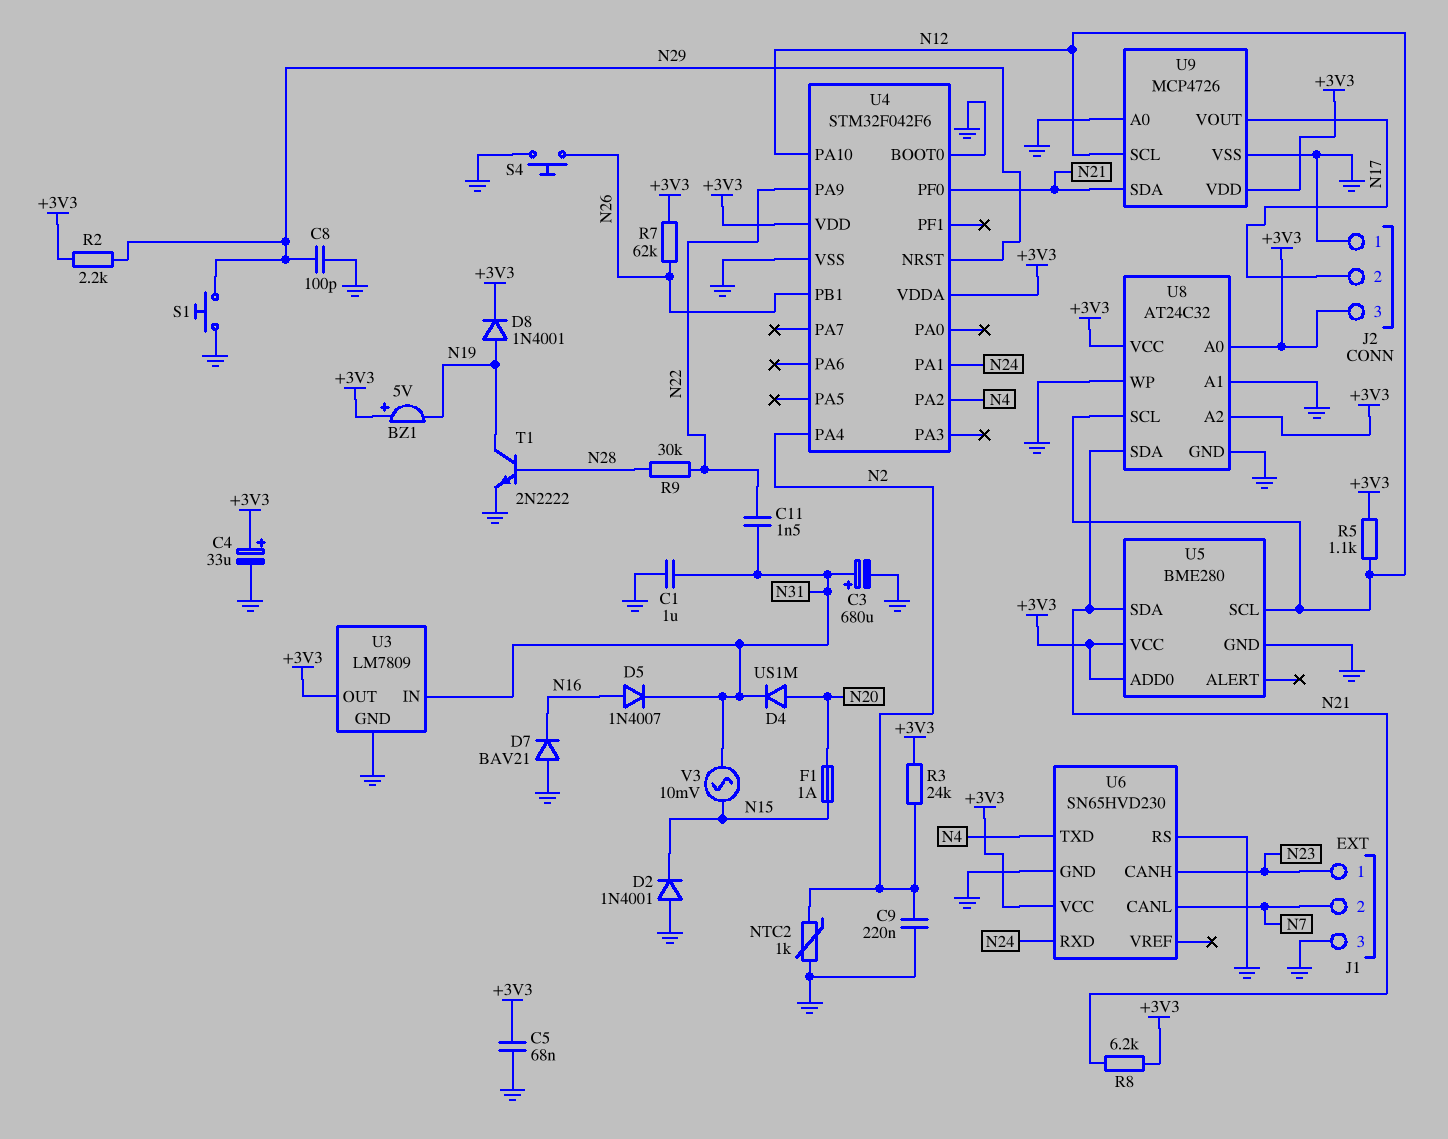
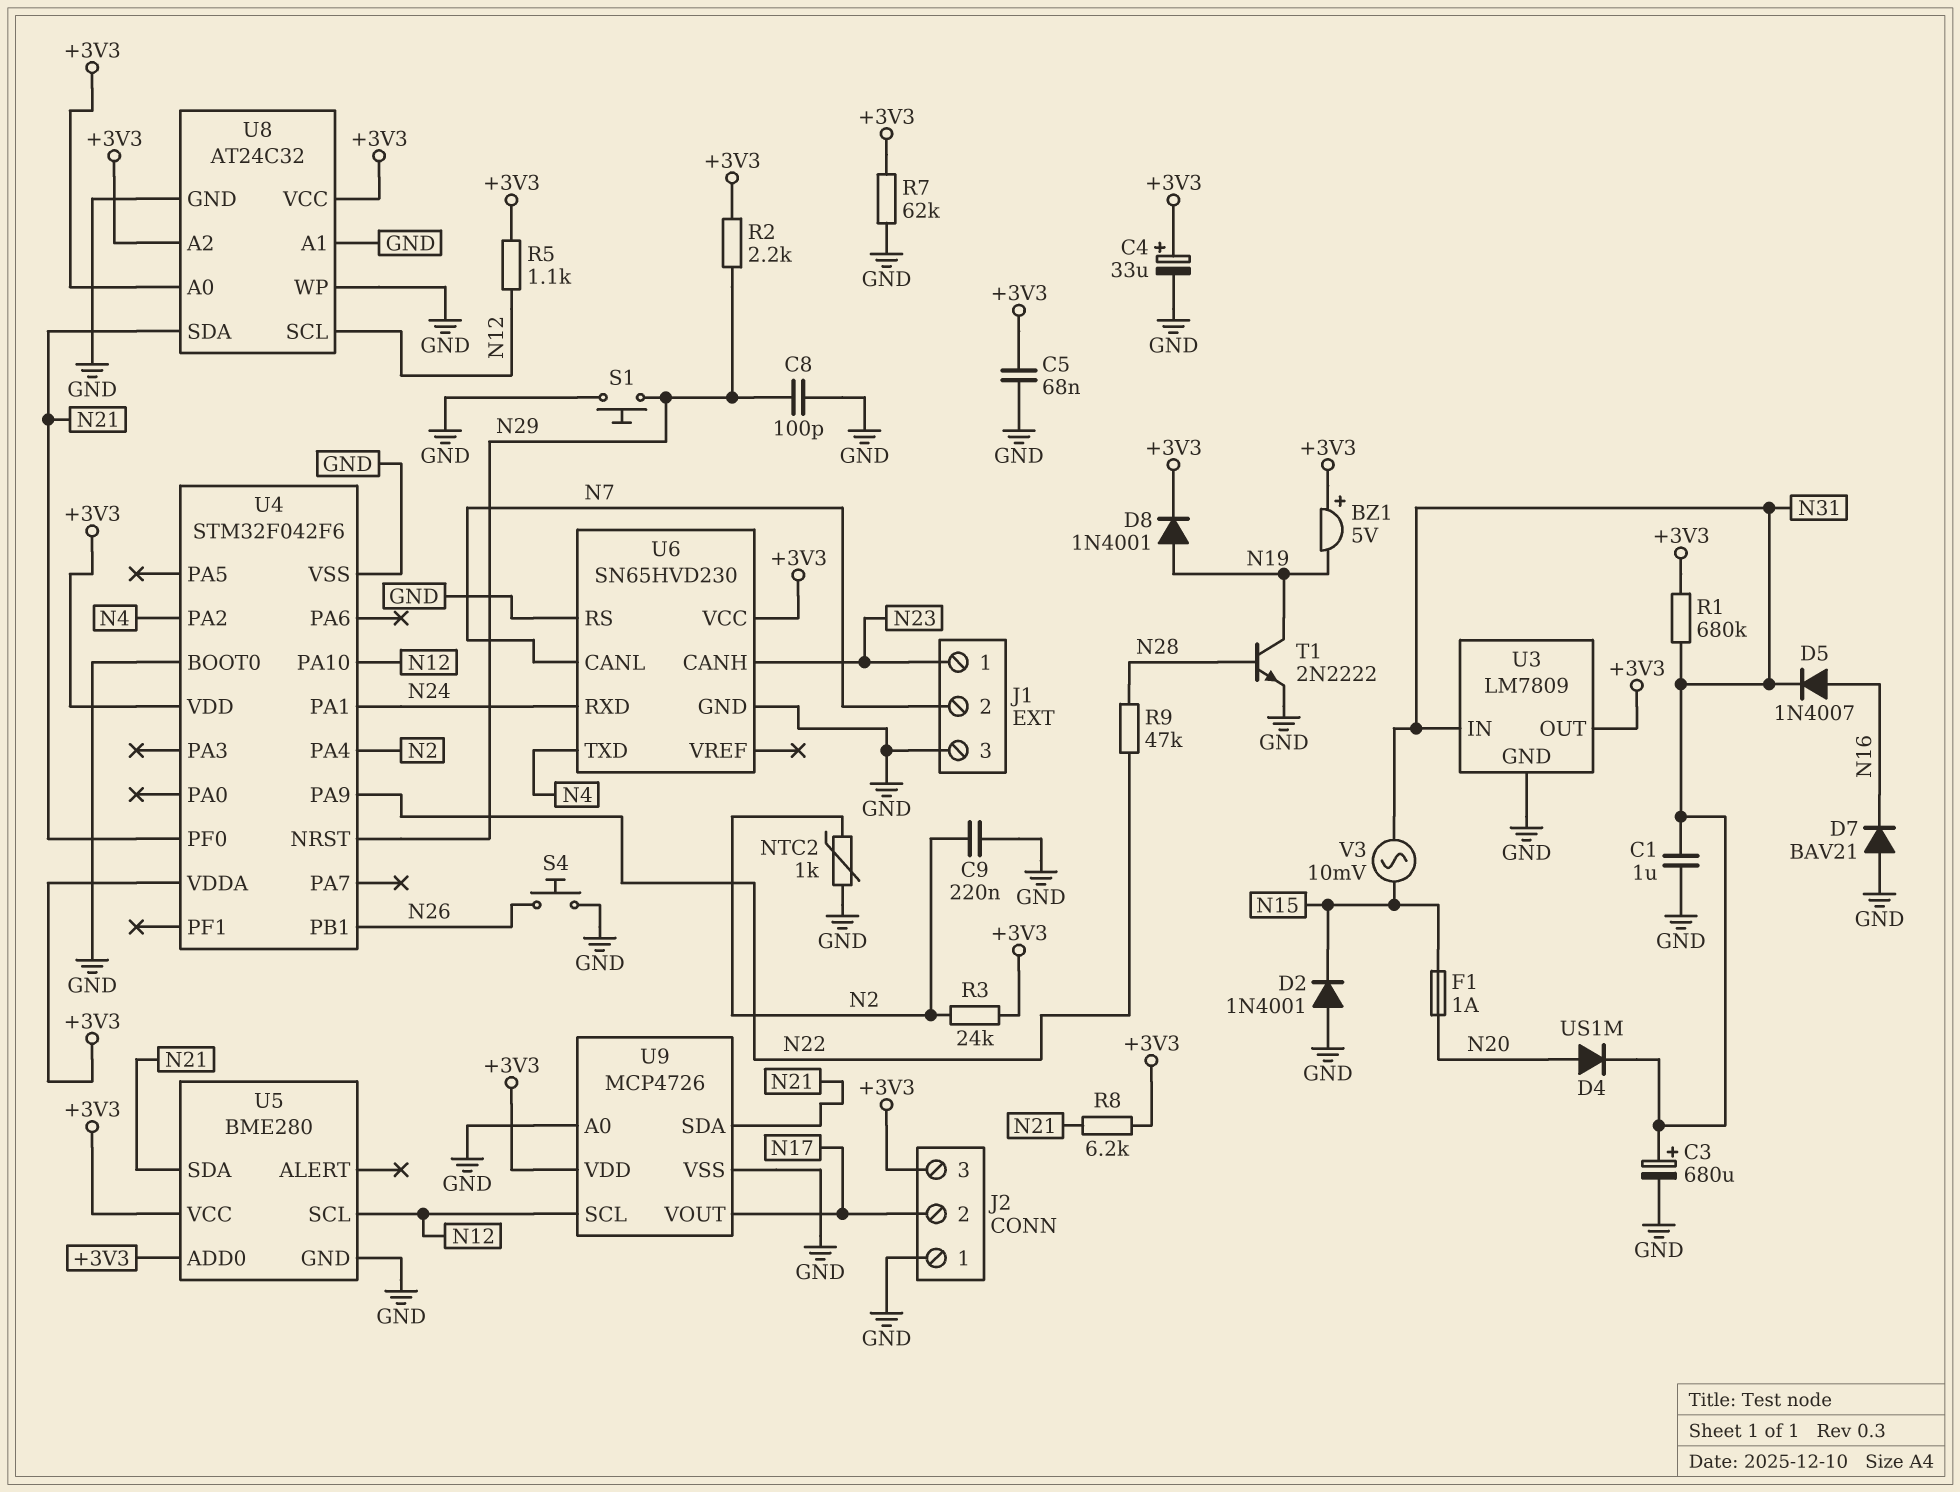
C11: 1.5nF (N22, N31) -> none
R1: none -> 680k (+3V3, N31)
R7: 62k (+3V3, N26) -> 62k (+3V3, GND)
R9: 30k (N22, N28) -> 47k (N22, N28)

